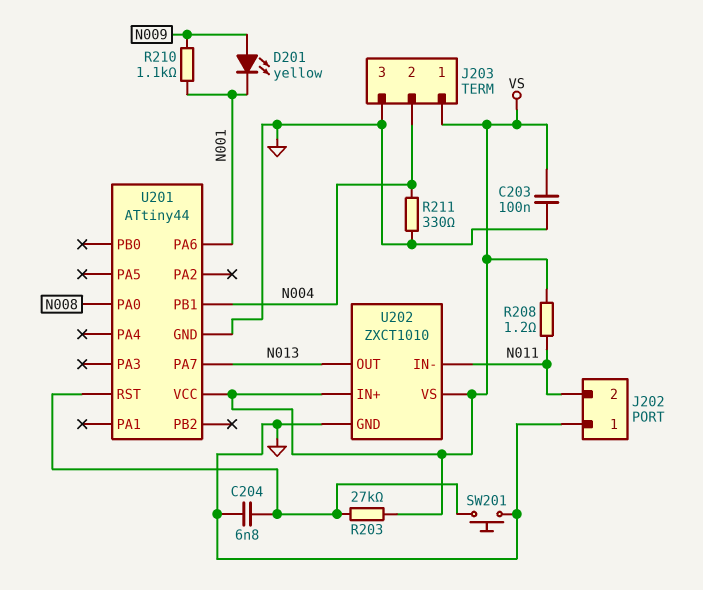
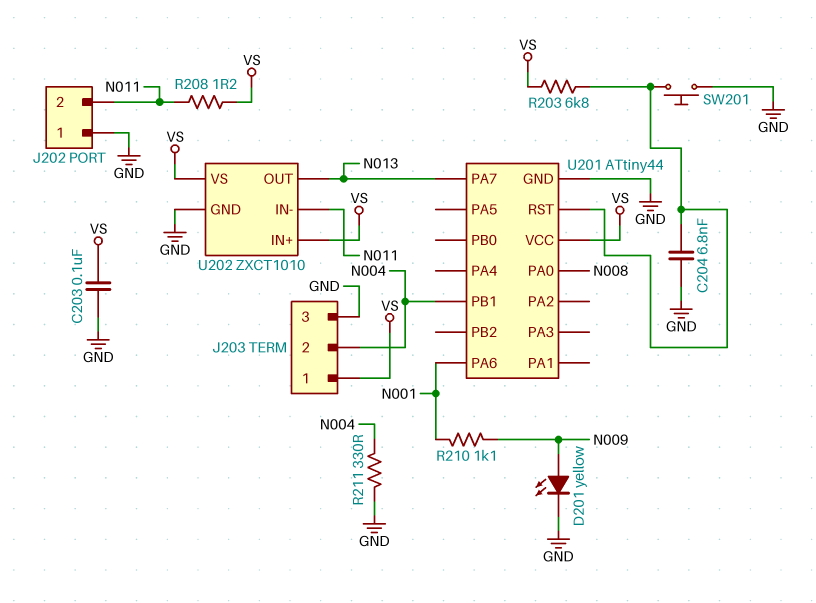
D201: LED yellow (A N009, K N001) -> LED yellow (A N009, K GND)
R203: 27k (U201/RST, VS) -> 6.8k (U201/RST, VS)

